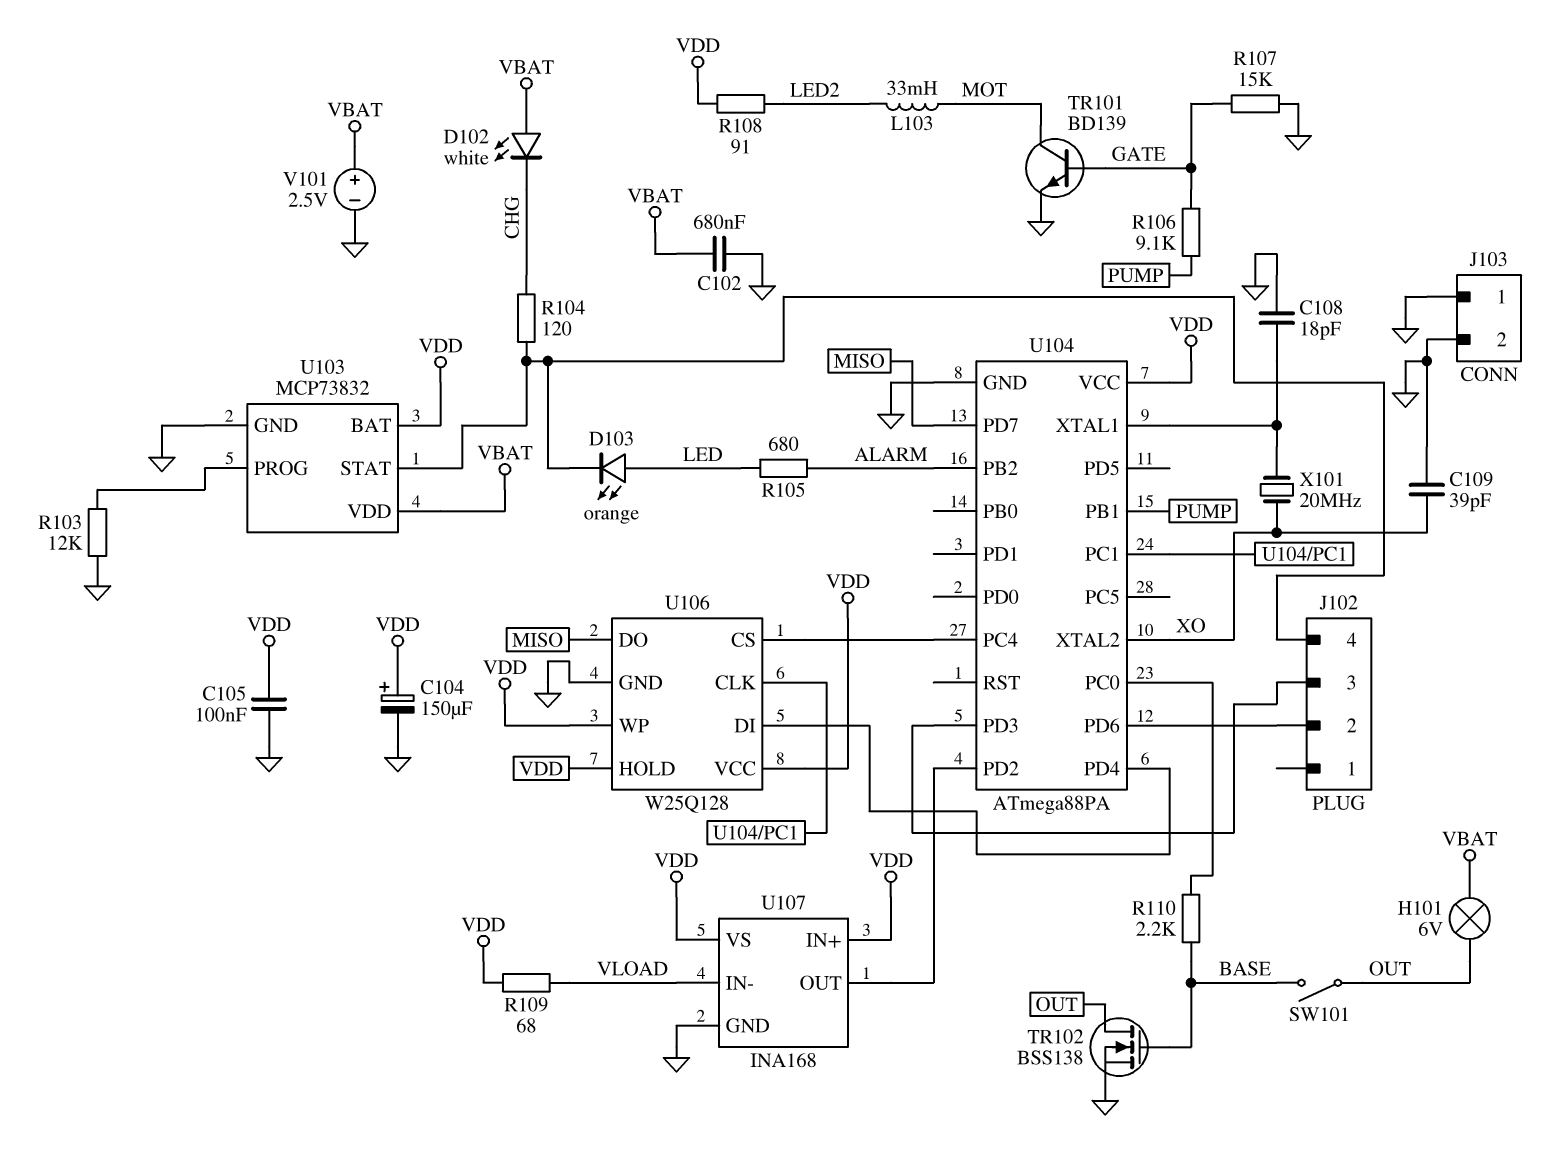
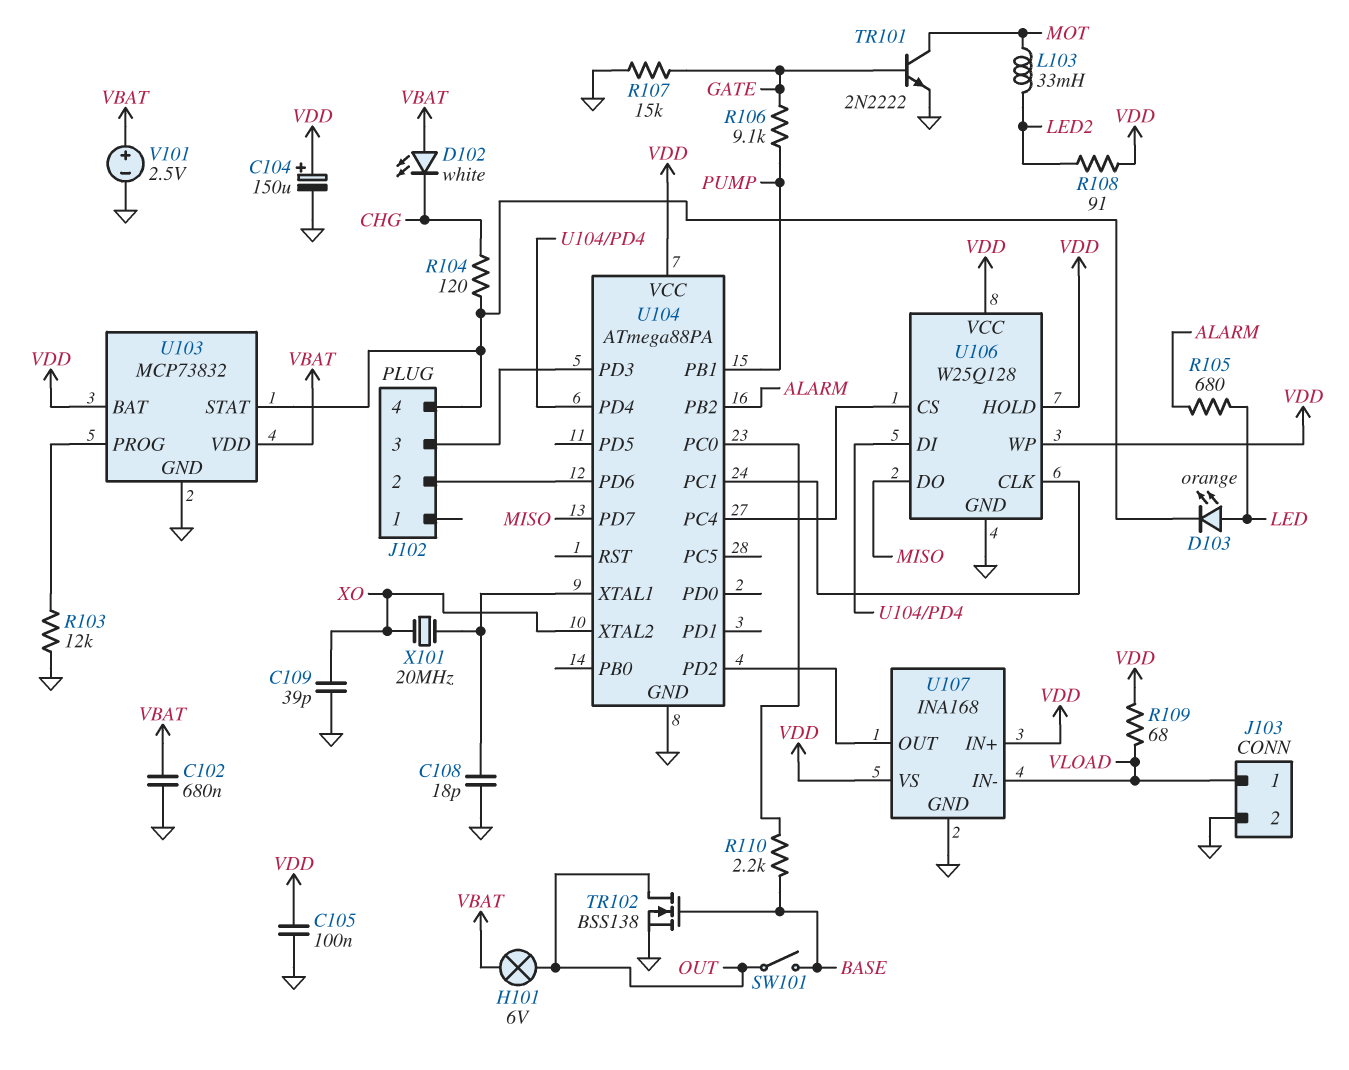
J103 pin 1: GND -> VLOAD
TR101: NPN BD139 (B GATE, C MOT, E GND) -> NPN 2N2222 (B GATE, C MOT, E GND)

